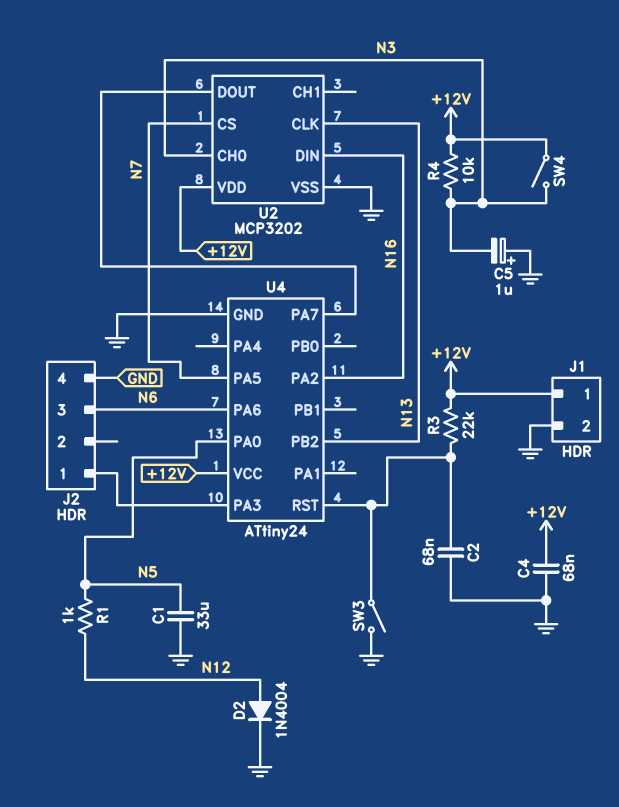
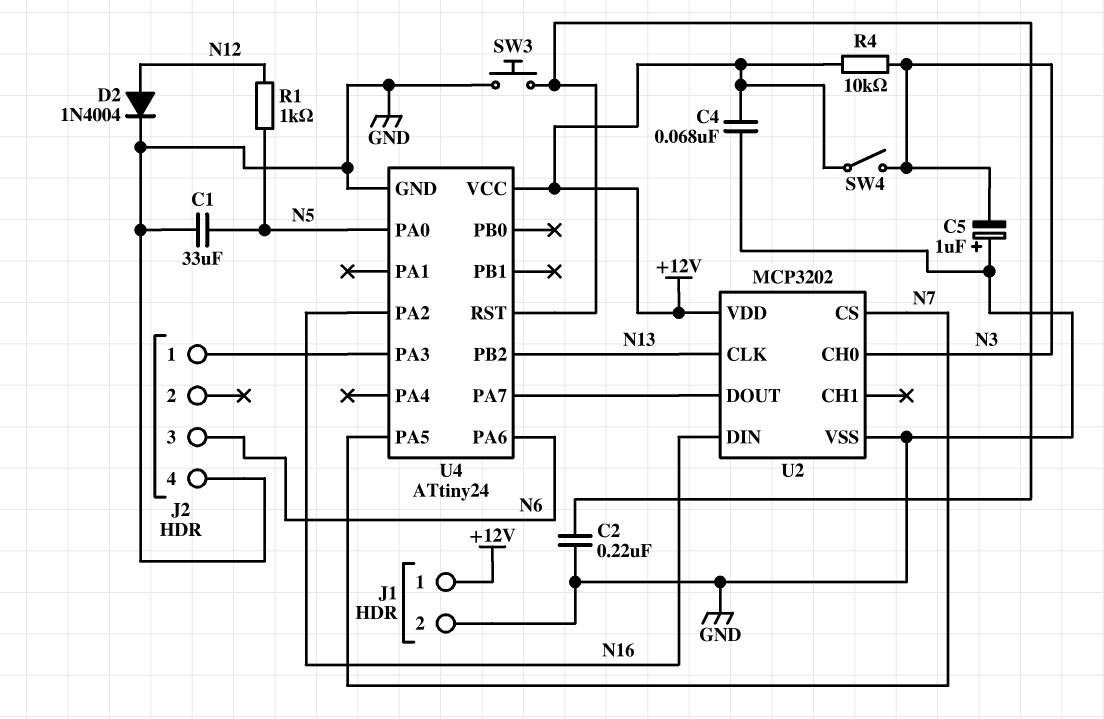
C2: 68nF (GND, U4/RST) -> 220nF (GND, U4/RST)
R3: 22k (+12V, U4/RST) -> none
SW3: switch (GND, U4/RST) -> button (GND, U4/RST)

